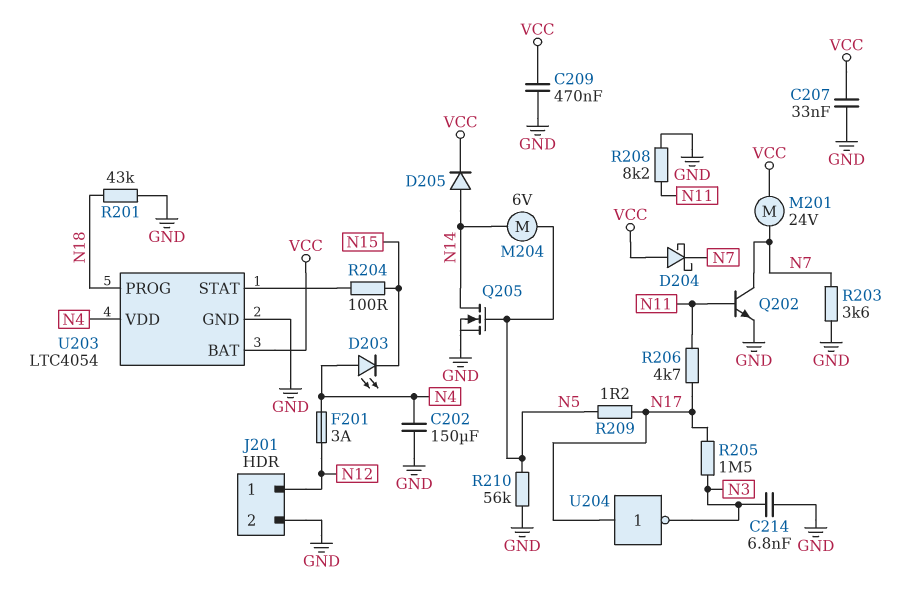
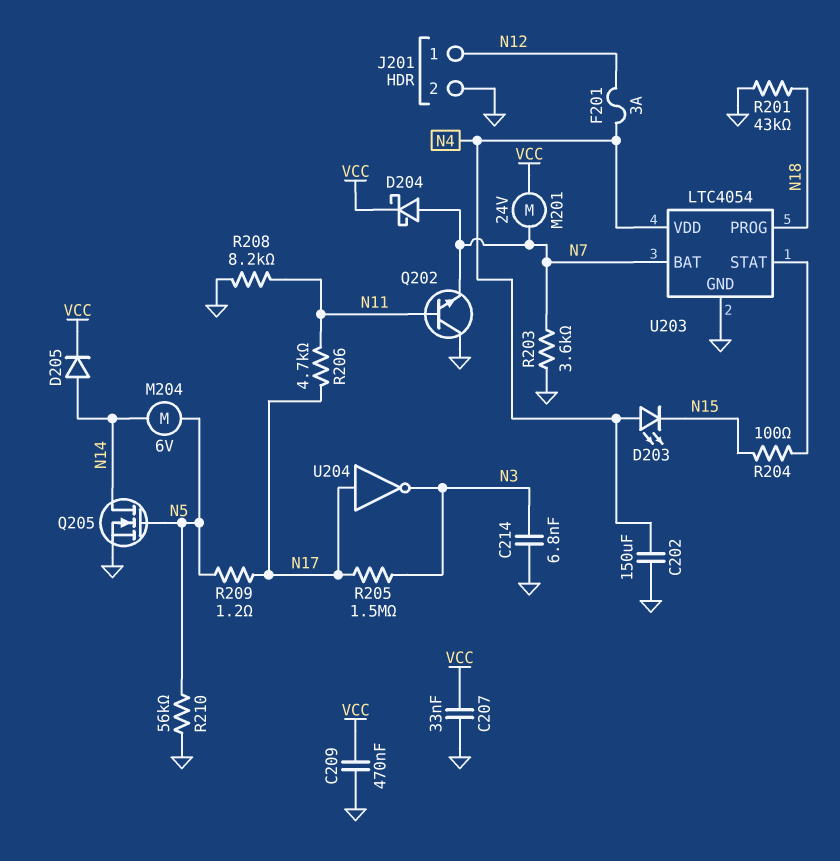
D204: schottky (A VCC, K N7) -> schottky (A N7, K VCC)
Q202: NPN (B N11, C N7, E GND) -> NPN (B N11, C GND, E N7)
U203 pin BAT: VCC -> N7

